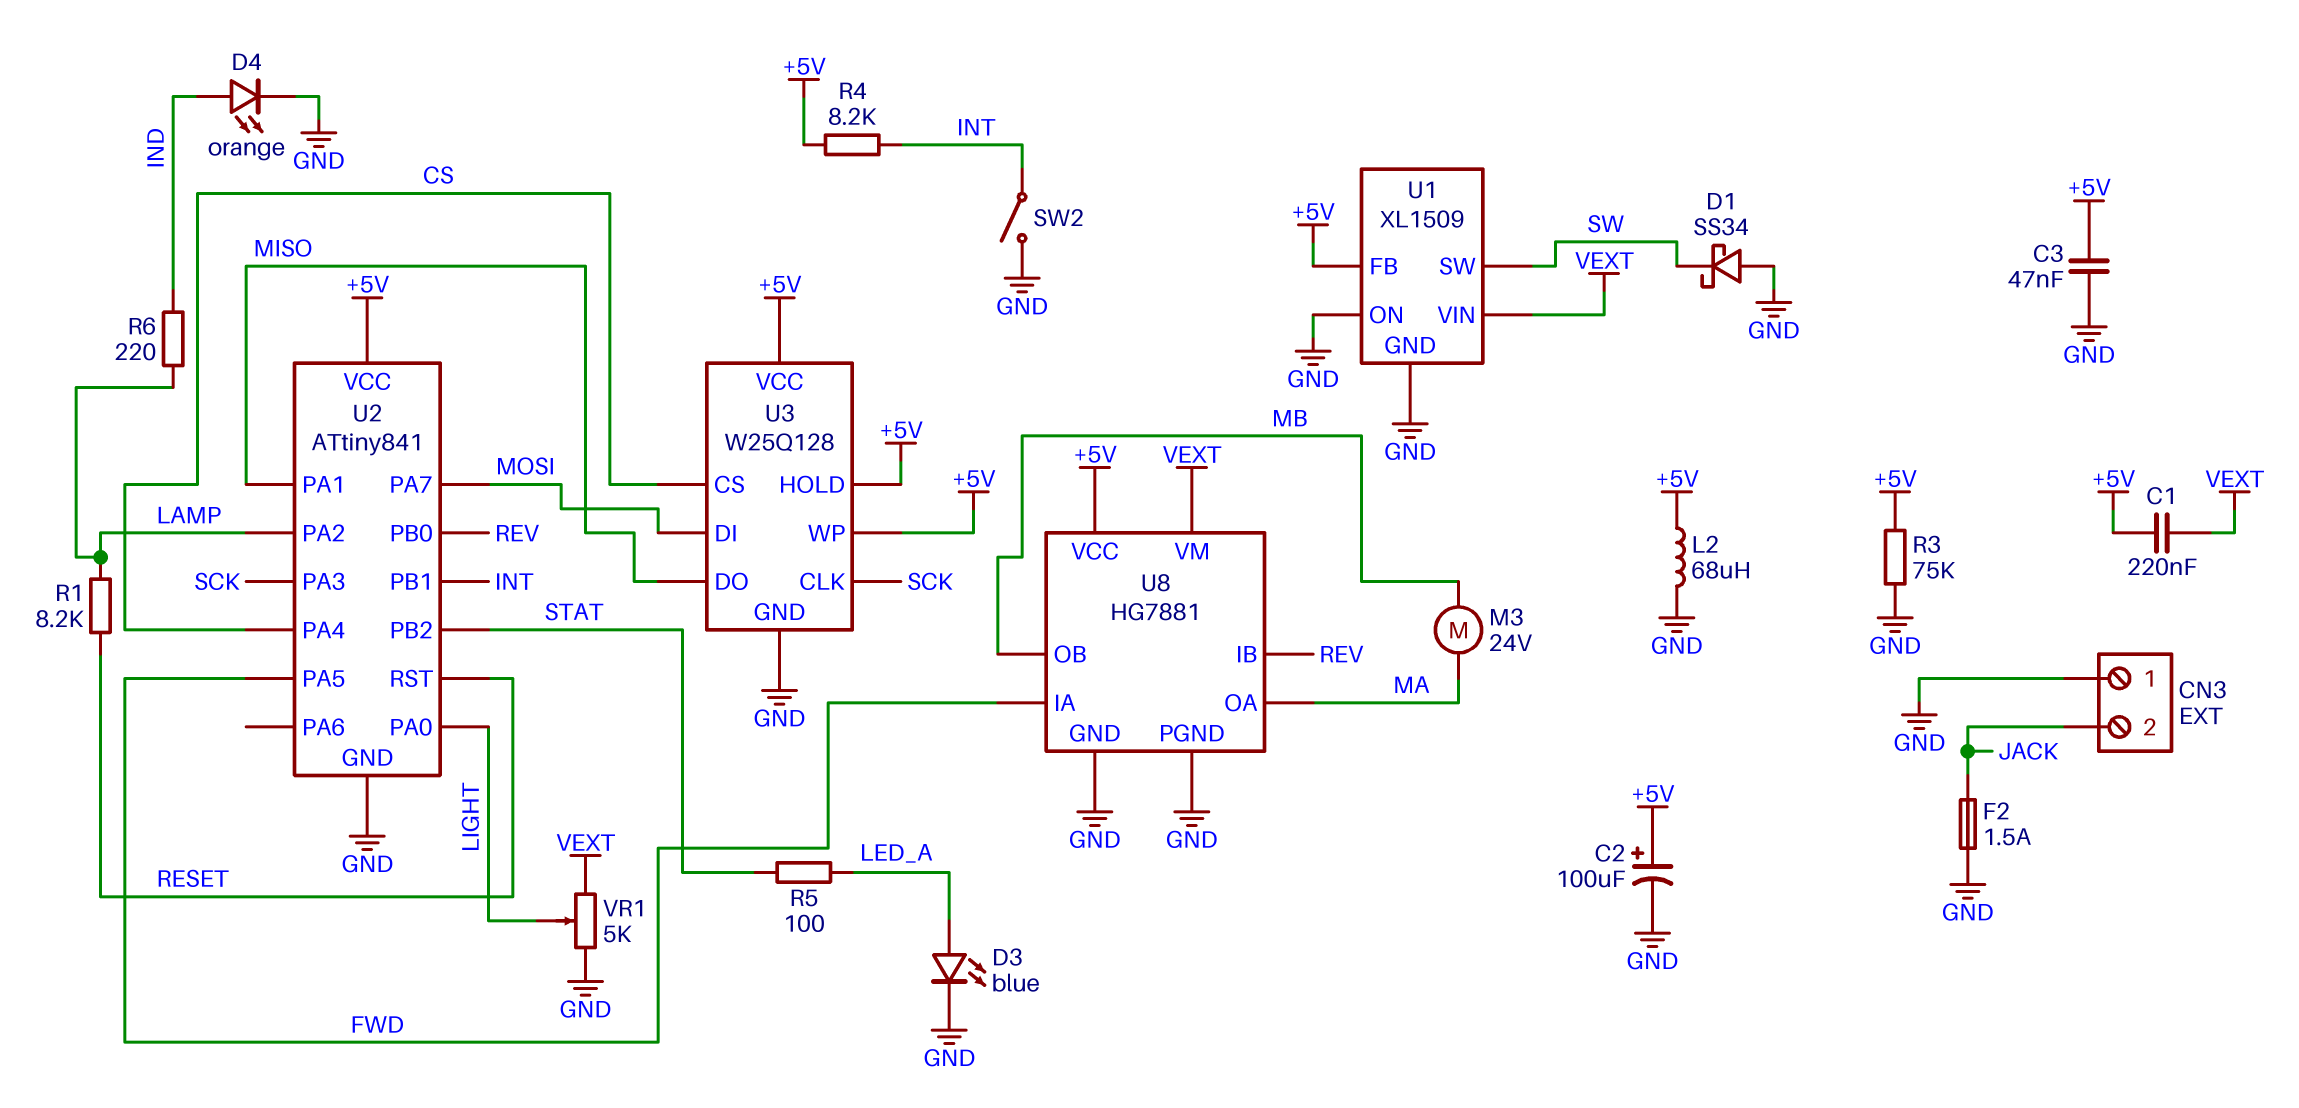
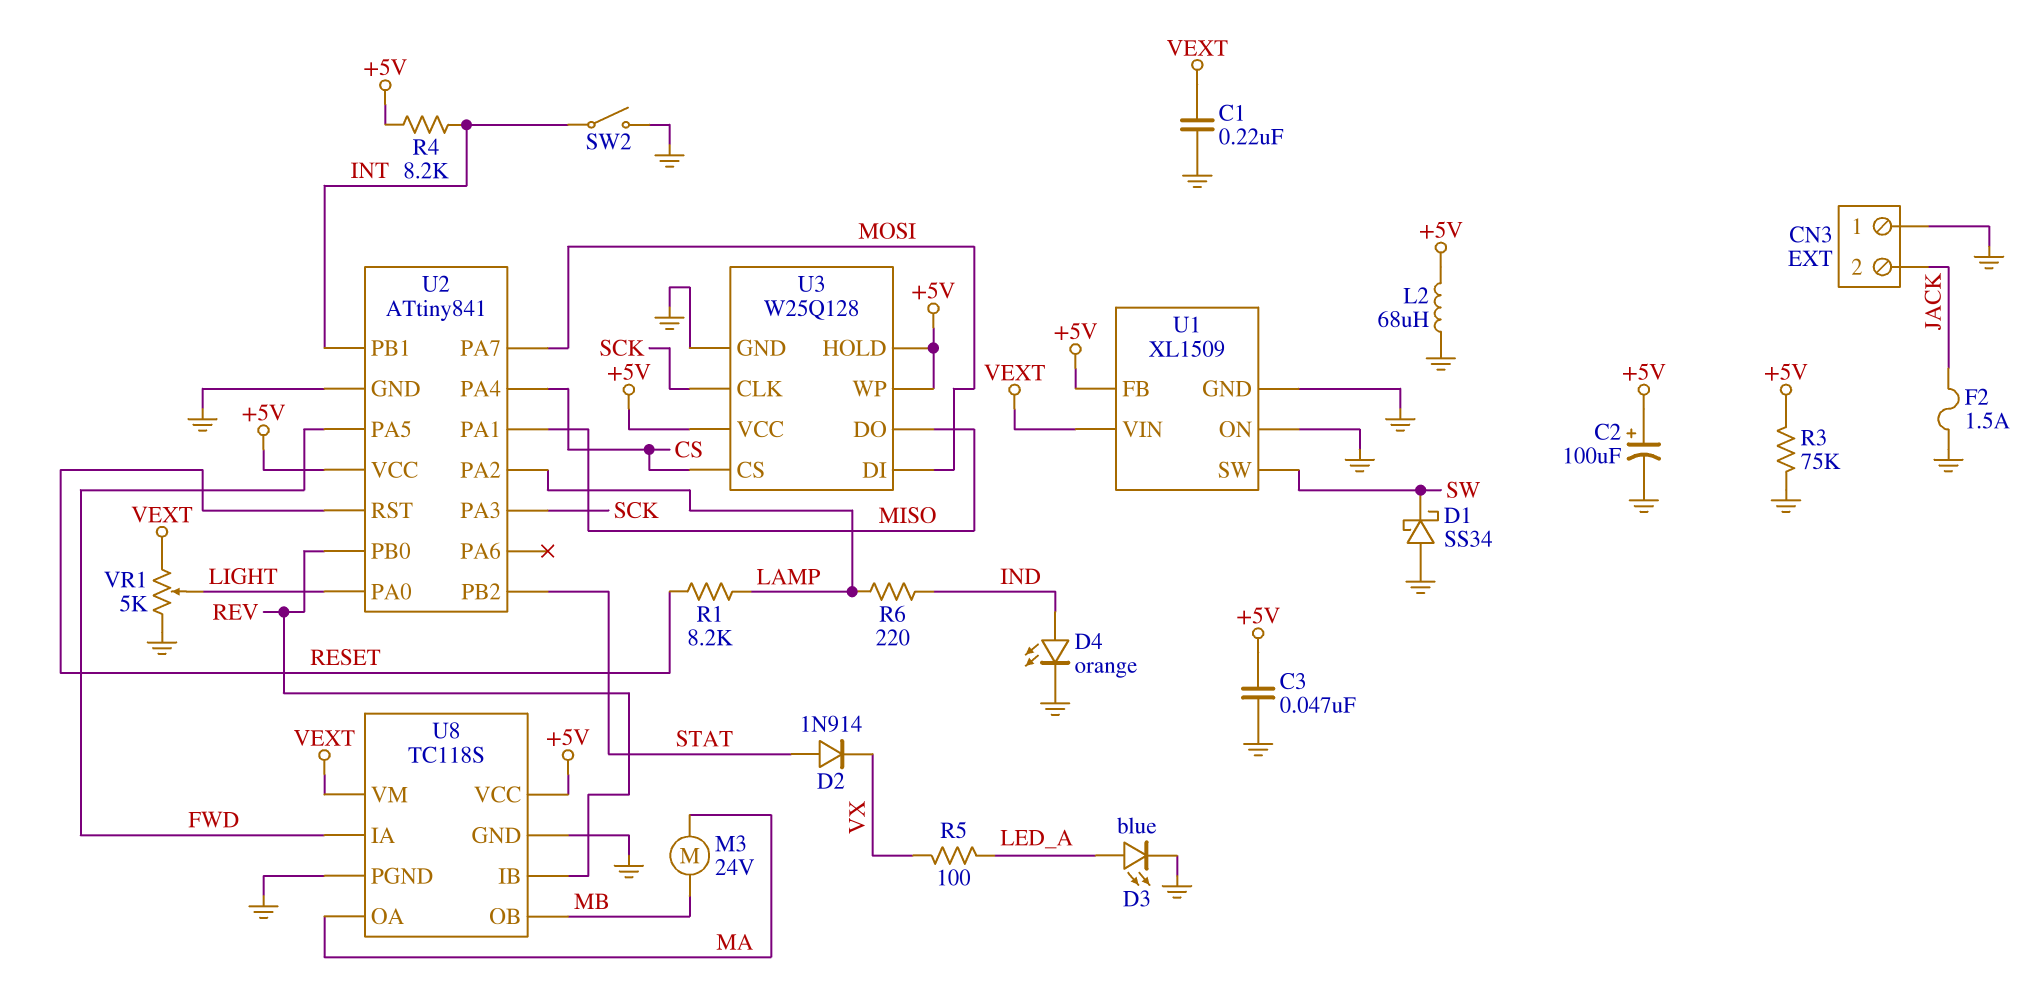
C1: 220nF (+5V, VEXT) -> 220nF (GND, VEXT)
D2: none -> diode 1N914 (A STAT, K VX)
R5: 100 (LED_A, STAT) -> 100 (LED_A, VX)
U8: HG7881 -> TC118S

